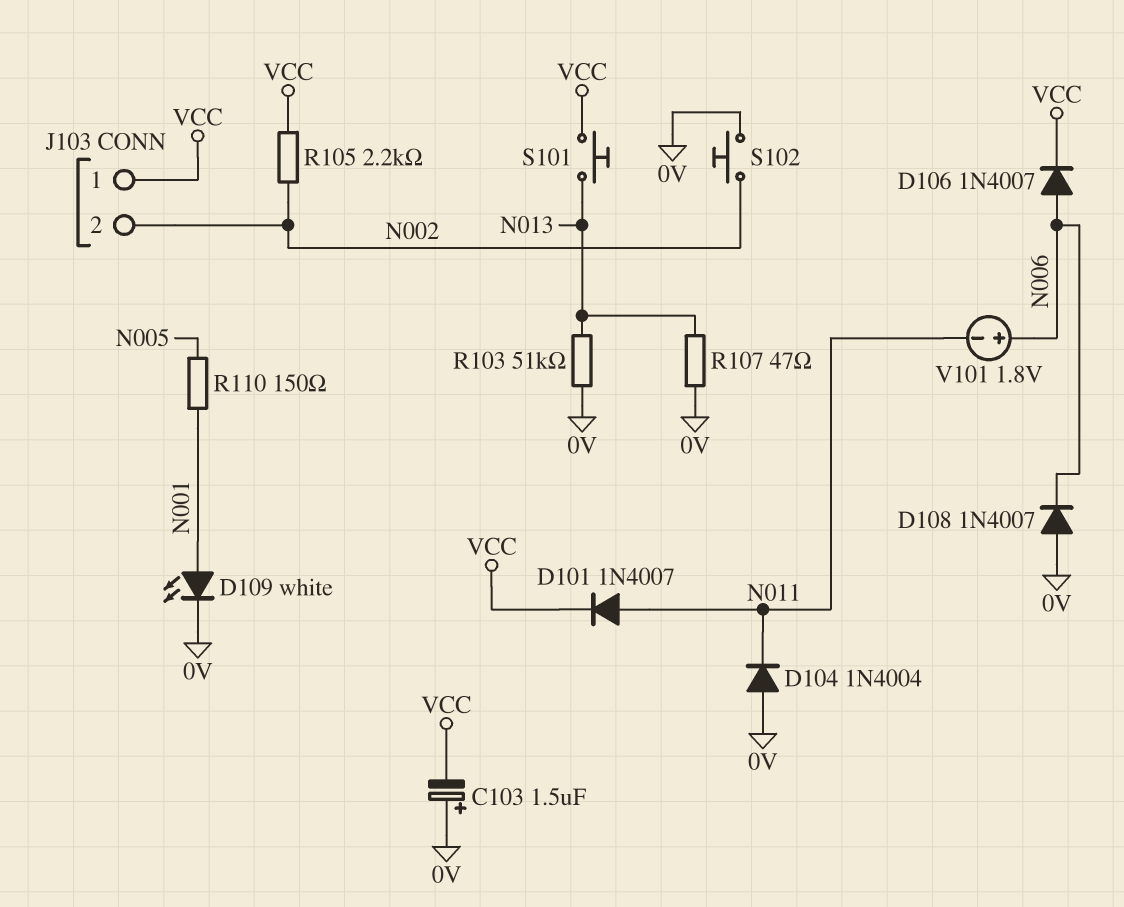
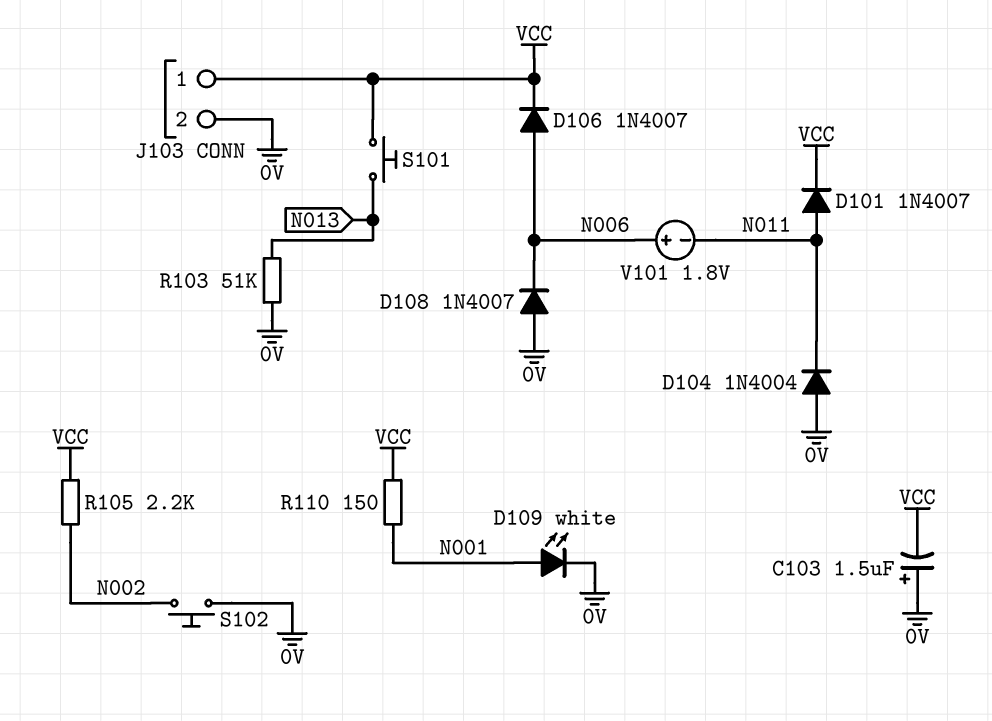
J103 pin 2: N002 -> 0V
R107: 47 (0V, N013) -> none
R110: 150 (N001, N005) -> 150 (N001, VCC)

